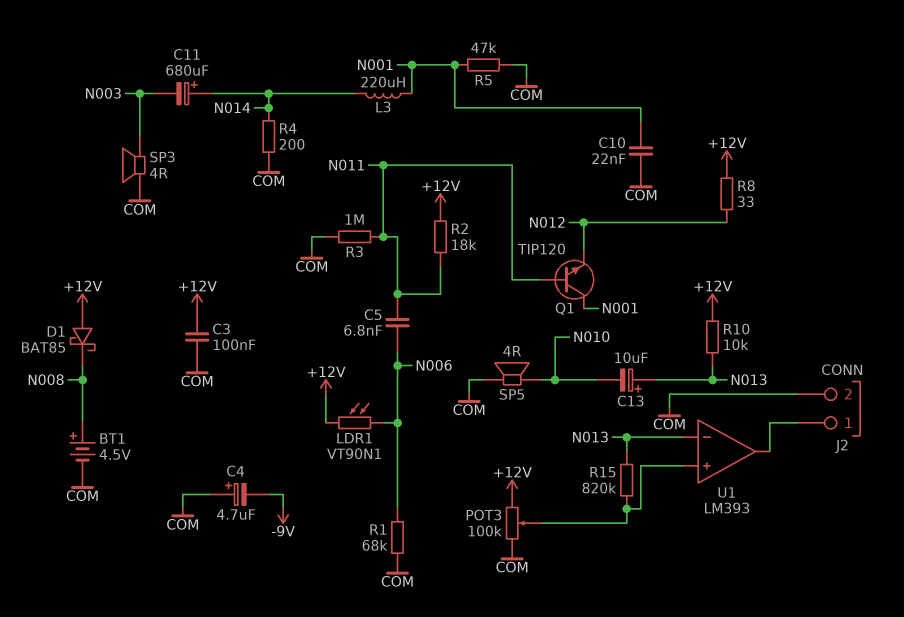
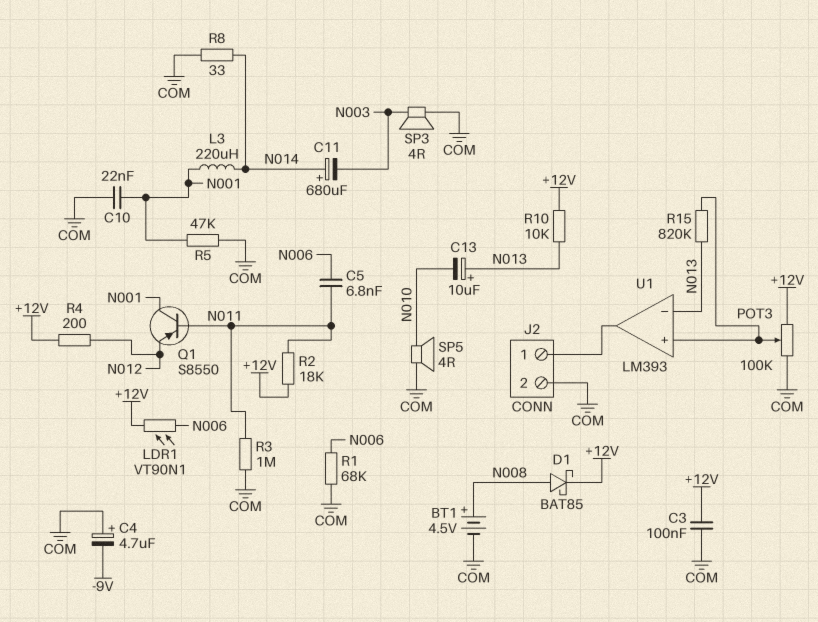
D1: schottky BAT85 (A +12V, K N008) -> schottky BAT85 (A N008, K +12V)
Q1: NPN TIP120 (B N011, C N001, E N012) -> PNP S8550 (B N011, C N001, E N012)
R4: 200 (COM, N014) -> 200 (+12V, N012)
R8: 33 (+12V, N012) -> 33 (COM, N014)

